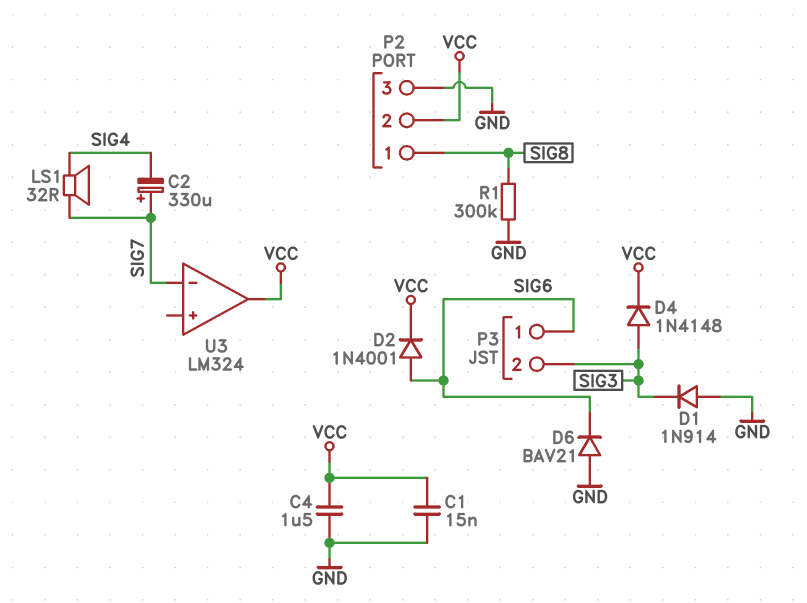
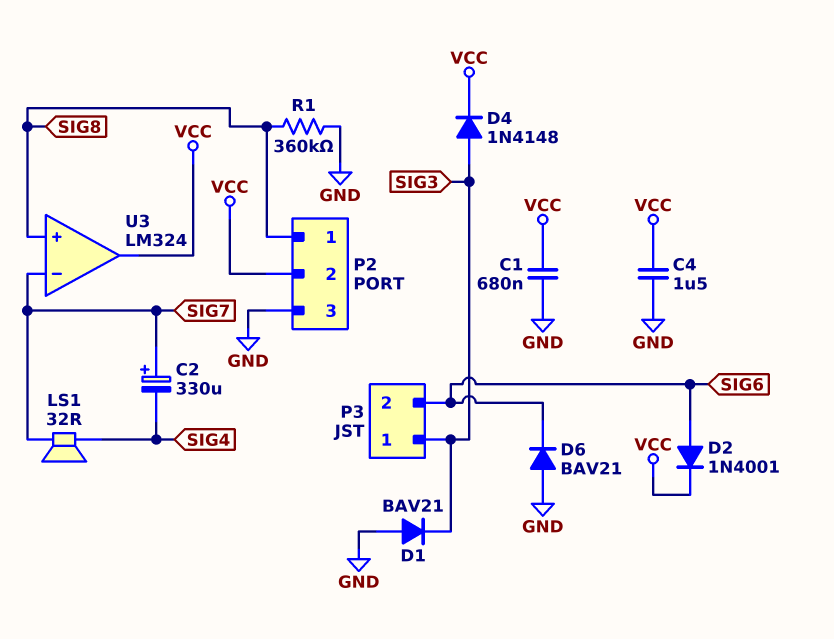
C1: 15nF (GND, VCC) -> 680nF (GND, VCC)
D1: diode 1N914 (A GND, K SIG3) -> diode BAV21 (A GND, K SIG3)
P3 pin 1: SIG6 -> SIG3
P3 pin 2: SIG3 -> SIG6
R1: 300k (GND, SIG8) -> 360k (GND, SIG8)
U3 pin in+: none -> SIG8

